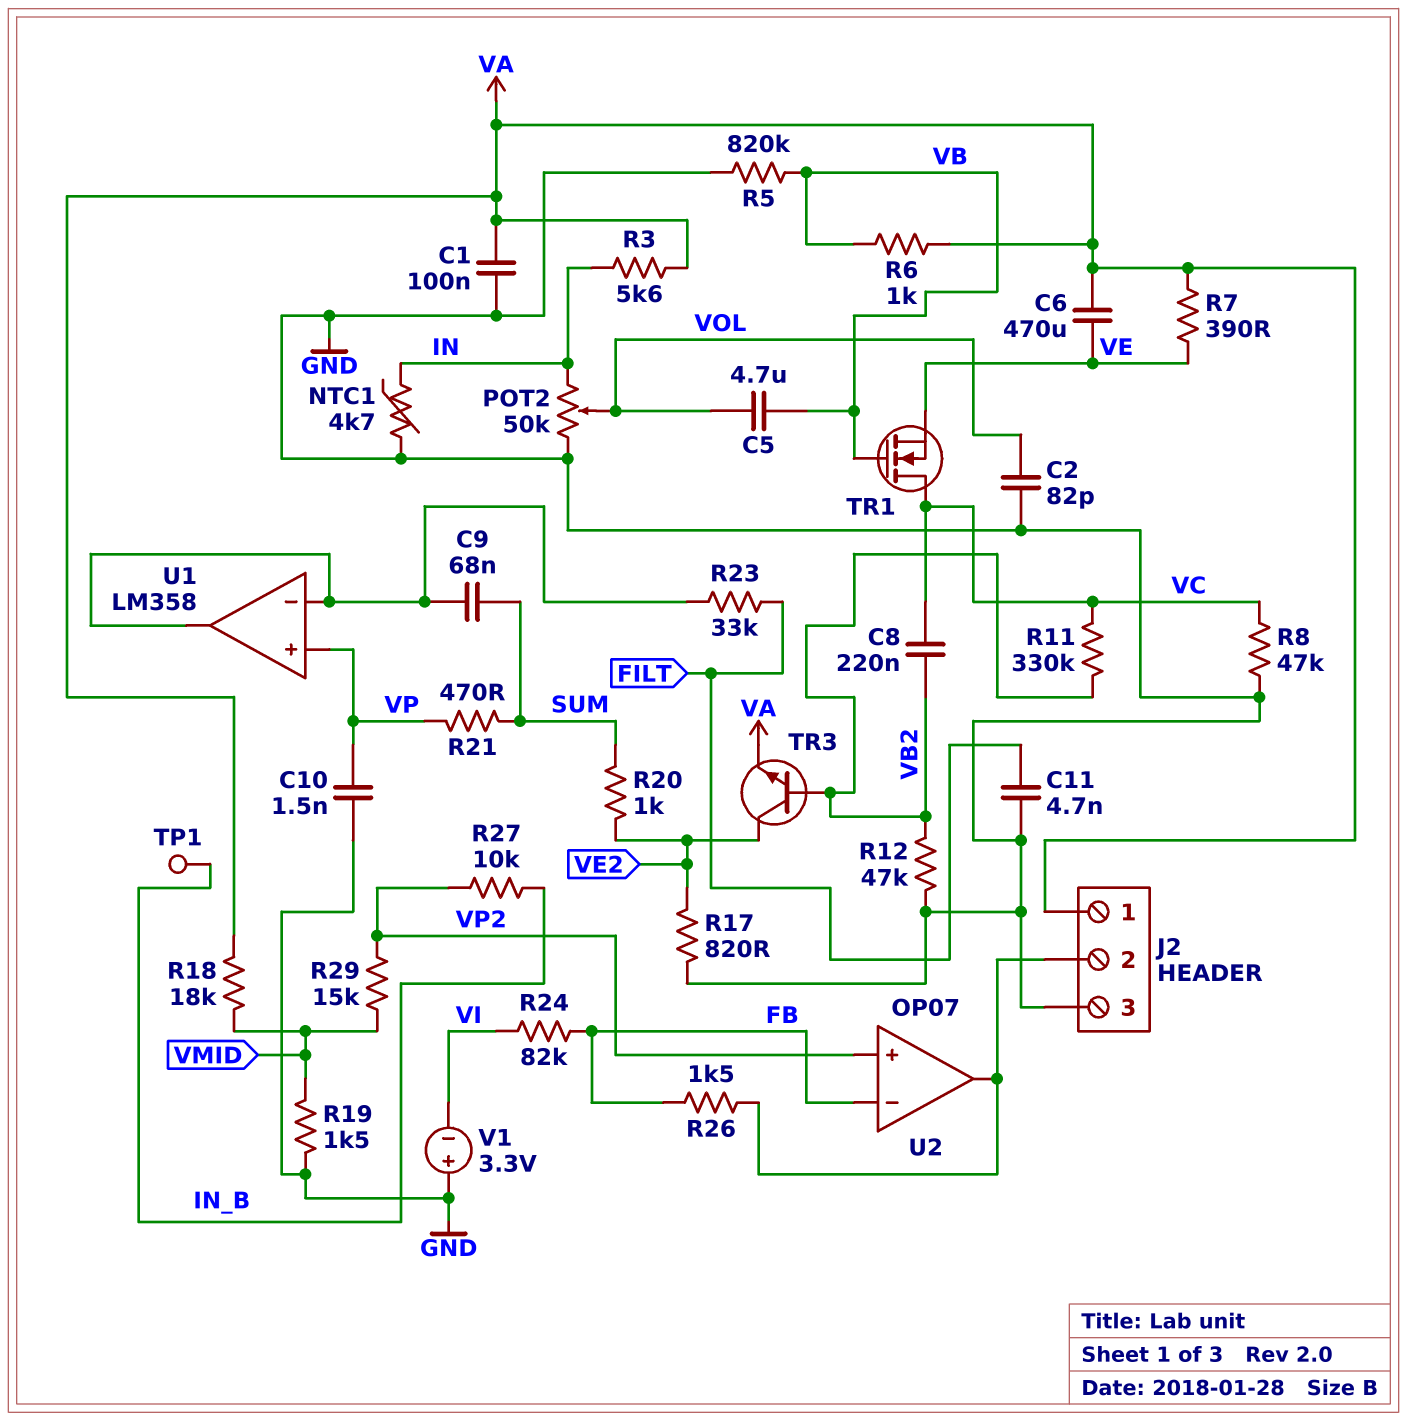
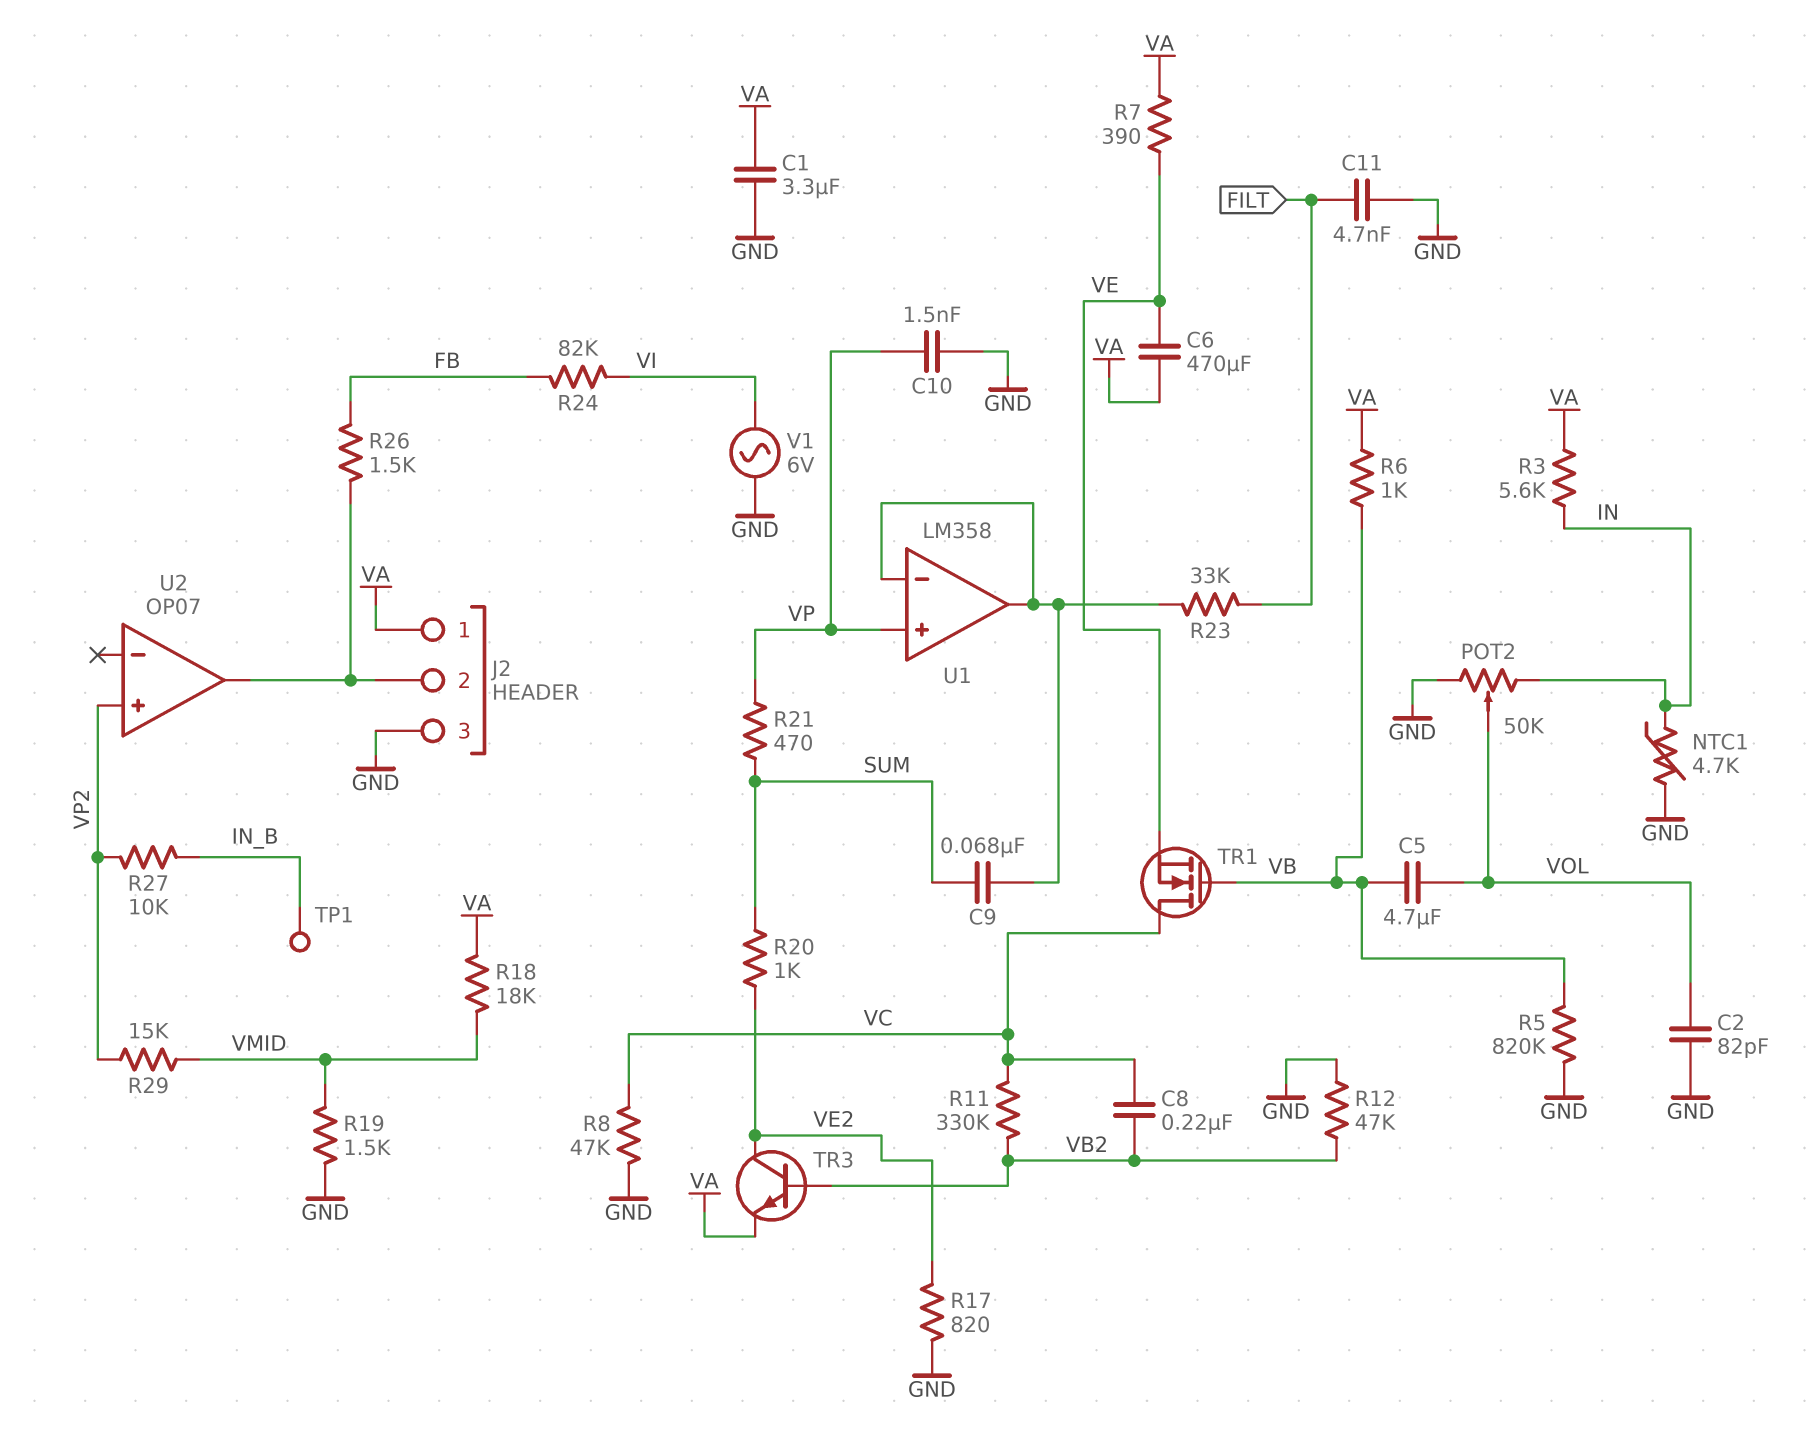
C1: 100nF (GND, VA) -> 3.3uF (GND, VA)
U2 pin in-: FB -> none
V1: 3.3V (plus GND, minus VI) -> AC 6V (GND, VI)

